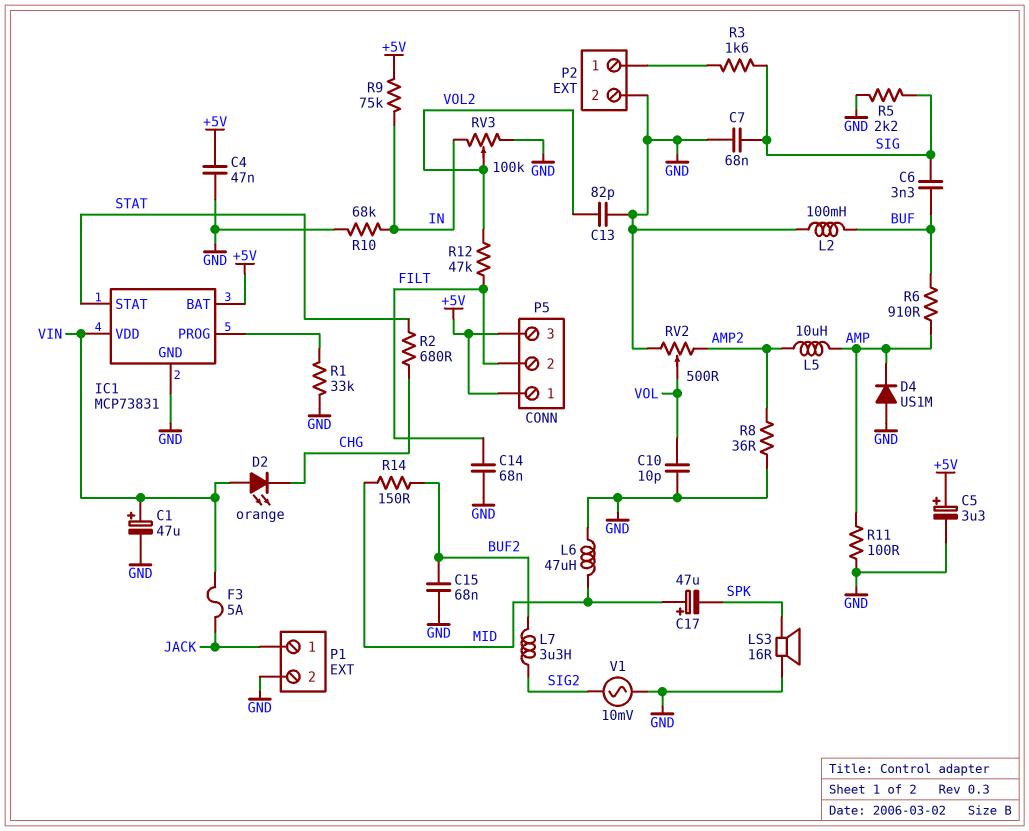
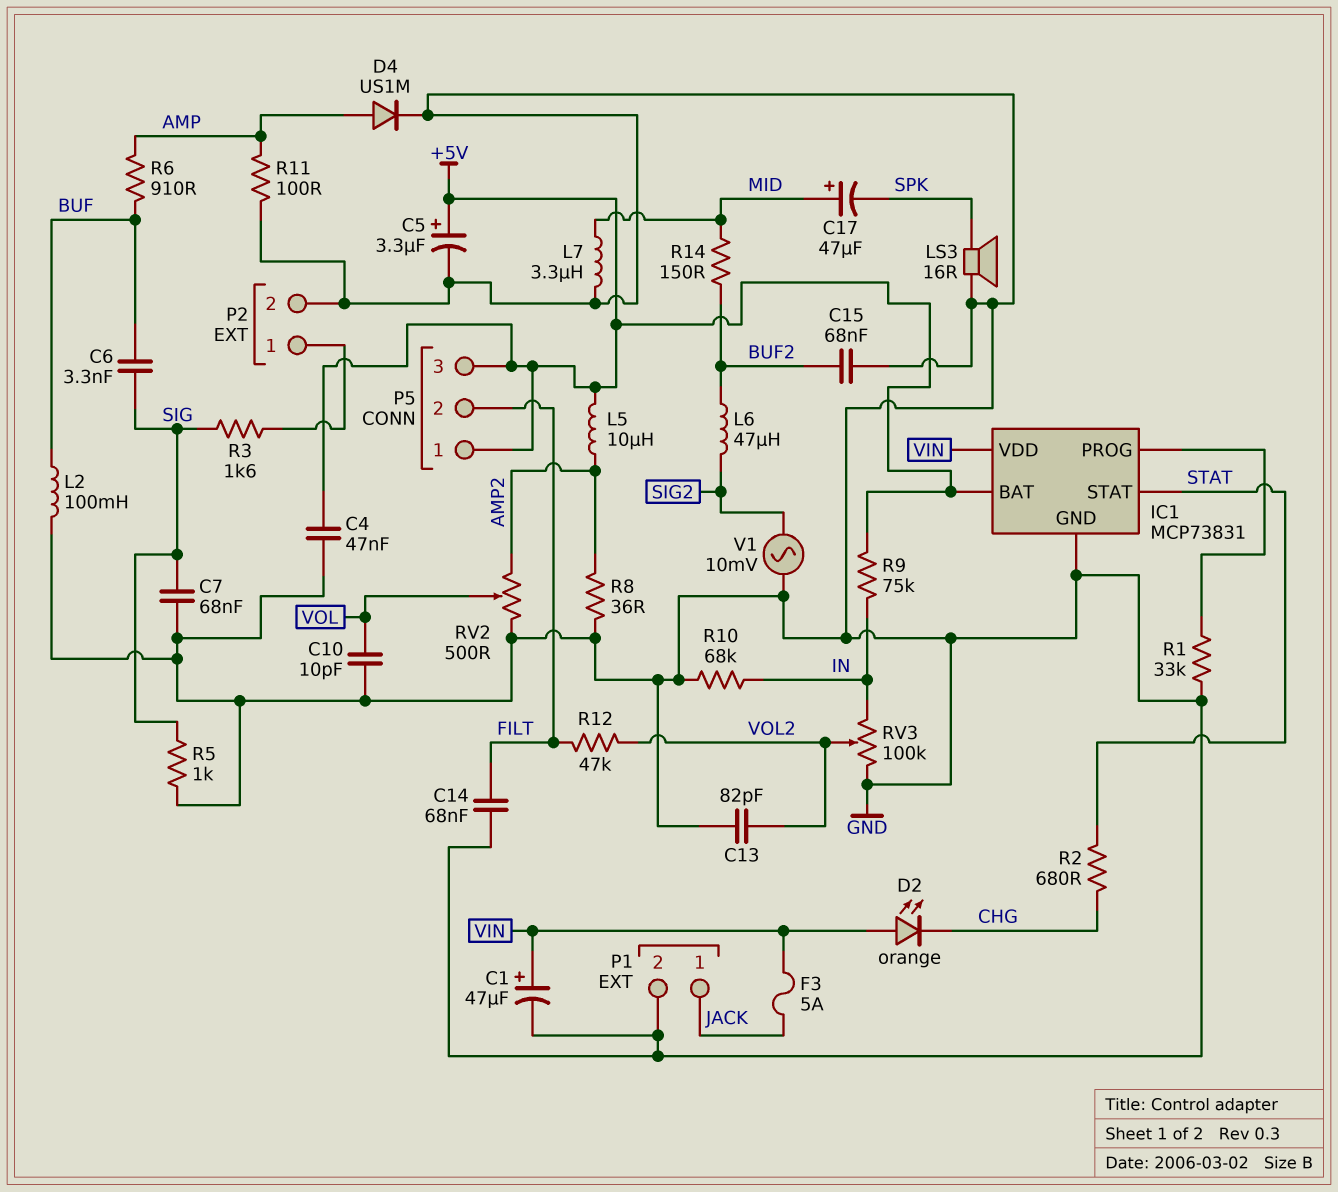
D4: diode US1M (A GND, K AMP) -> diode US1M (A AMP, K GND)
L5: 10uH (AMP, AMP2) -> 10uH (+5V, AMP2)
L6: 47uH (GND, MID) -> 47uH (BUF2, SIG2)
L7: 3.3uH (BUF2, SIG2) -> 3.3uH (GND, MID)
R5: 2.2k (GND, SIG) -> 1k (GND, SIG)

